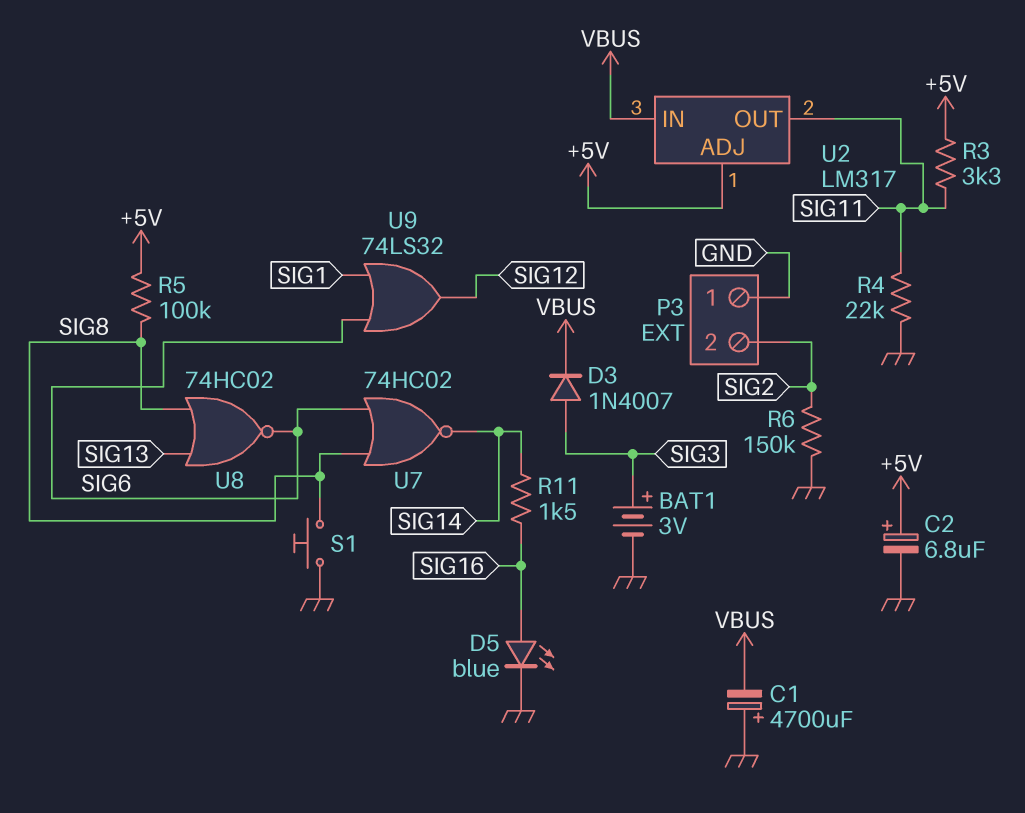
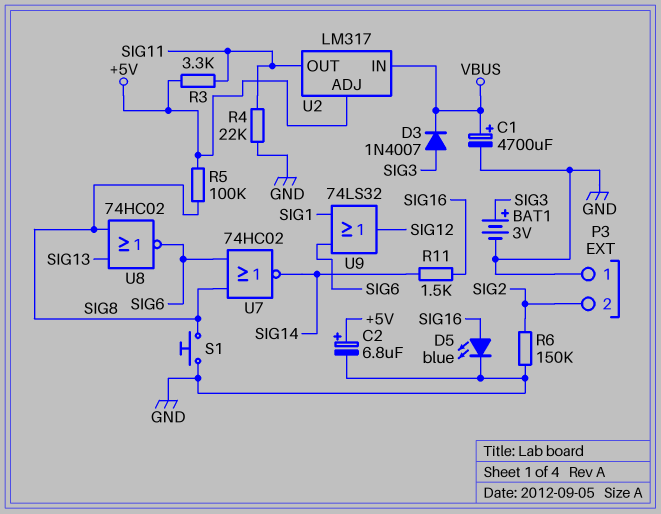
C1: 4700uF (plus GND, minus VBUS) -> 4700uF (plus VBUS, minus GND)

